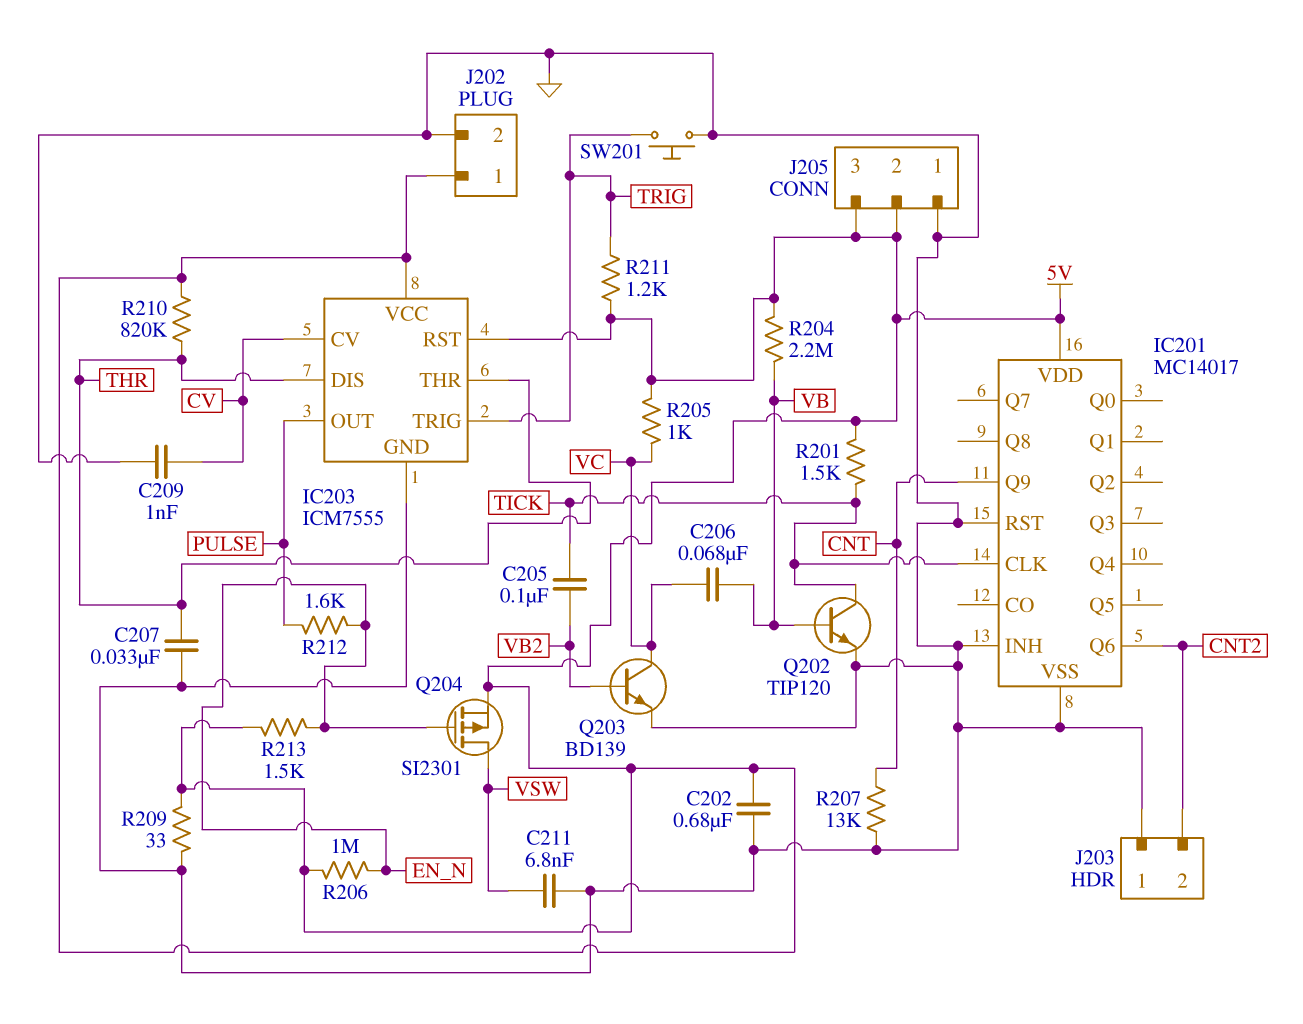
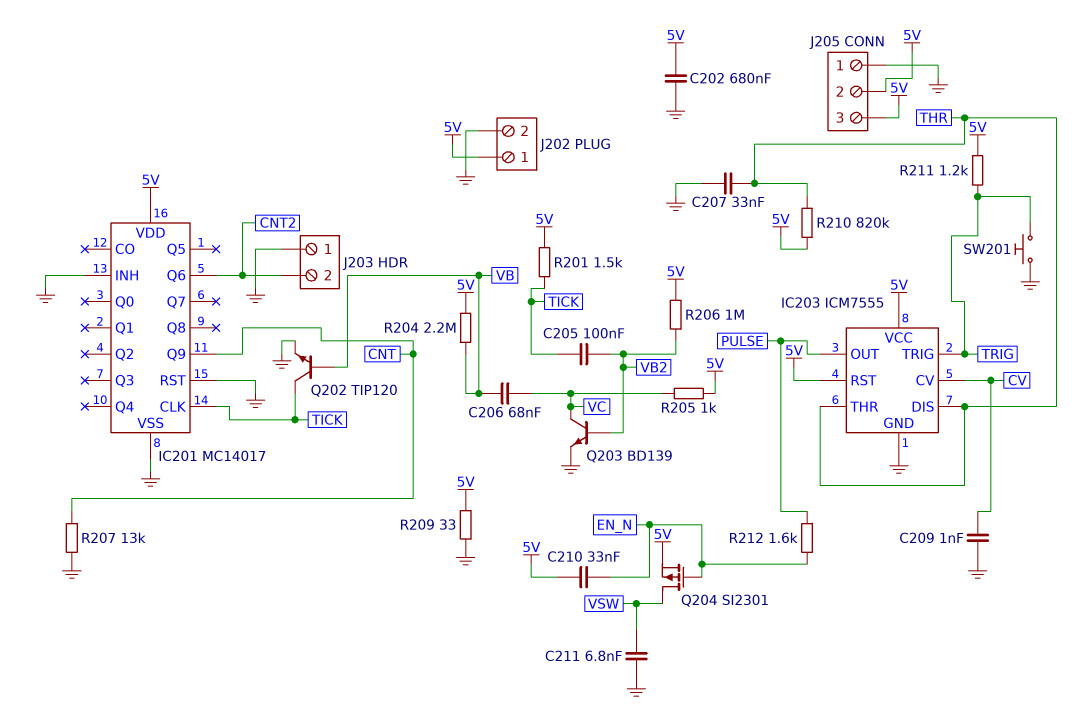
C210: none -> 33nF (5V, EN_N)
R206: 1M (5V, EN_N) -> 1M (5V, VB2)
R213: 1.5k (5V, EN_N) -> none

